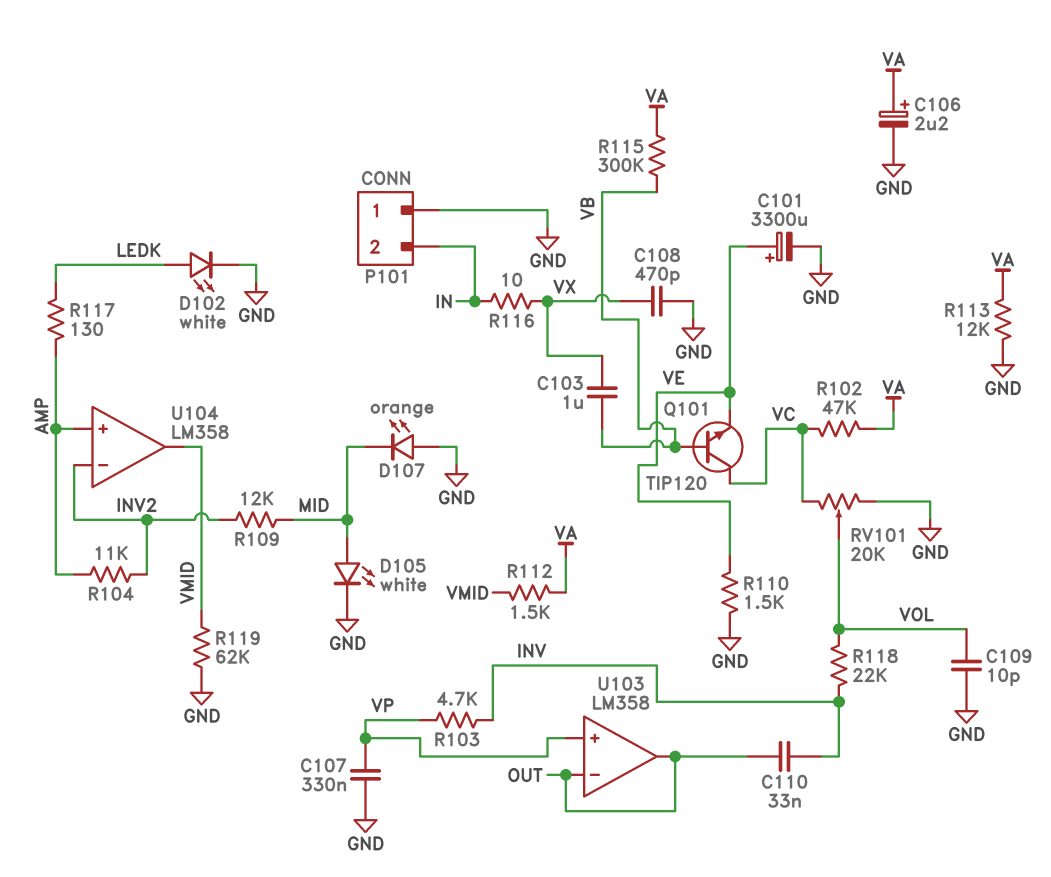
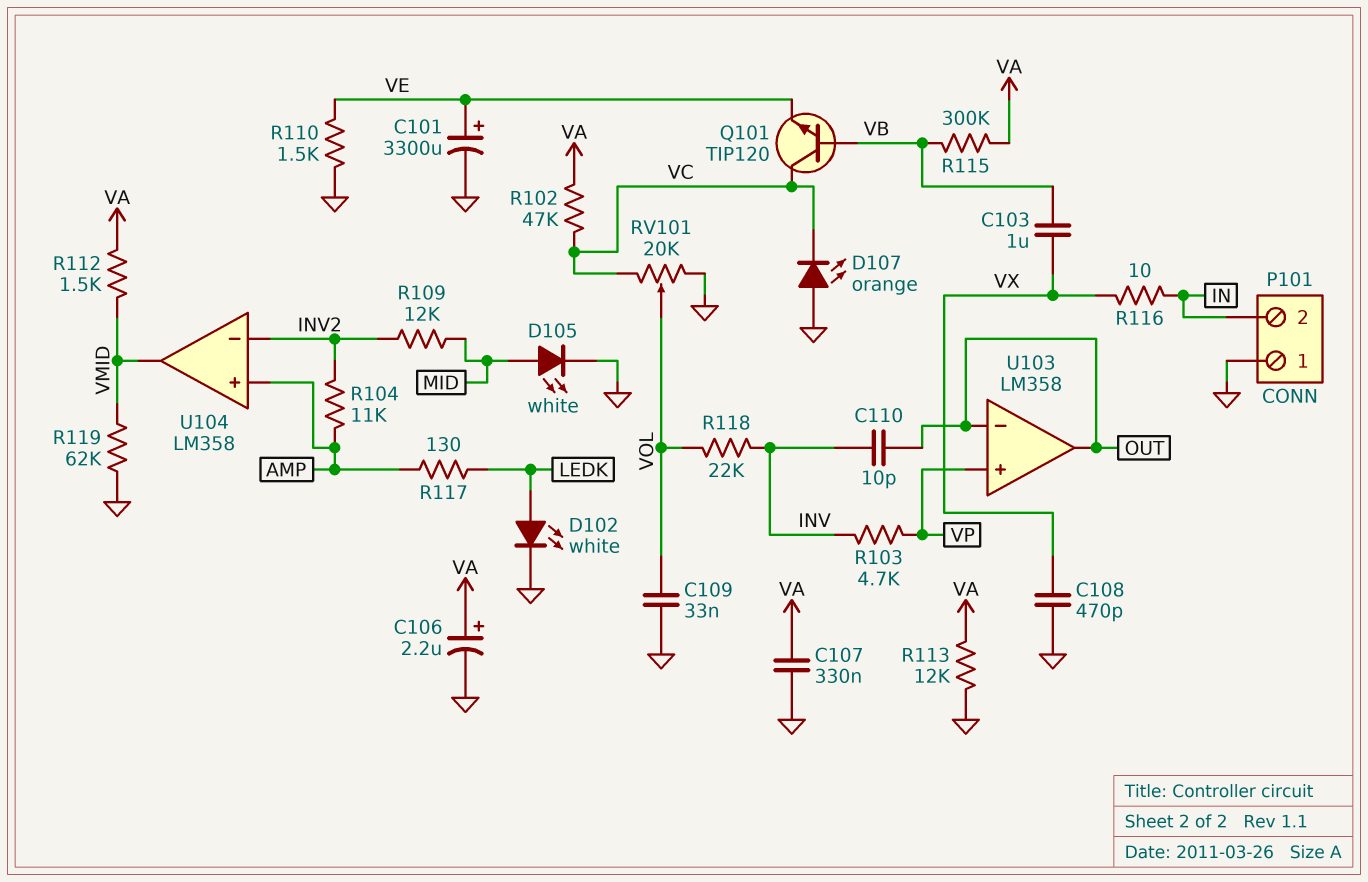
C107: 330nF (GND, VP) -> 330nF (GND, VA)
C109: 10pF (GND, VOL) -> 33nF (GND, VOL)
C110: 33nF (INV, OUT) -> 10pF (INV, OUT)
D107: LED orange (A GND, K MID) -> LED orange (A GND, K VC)

